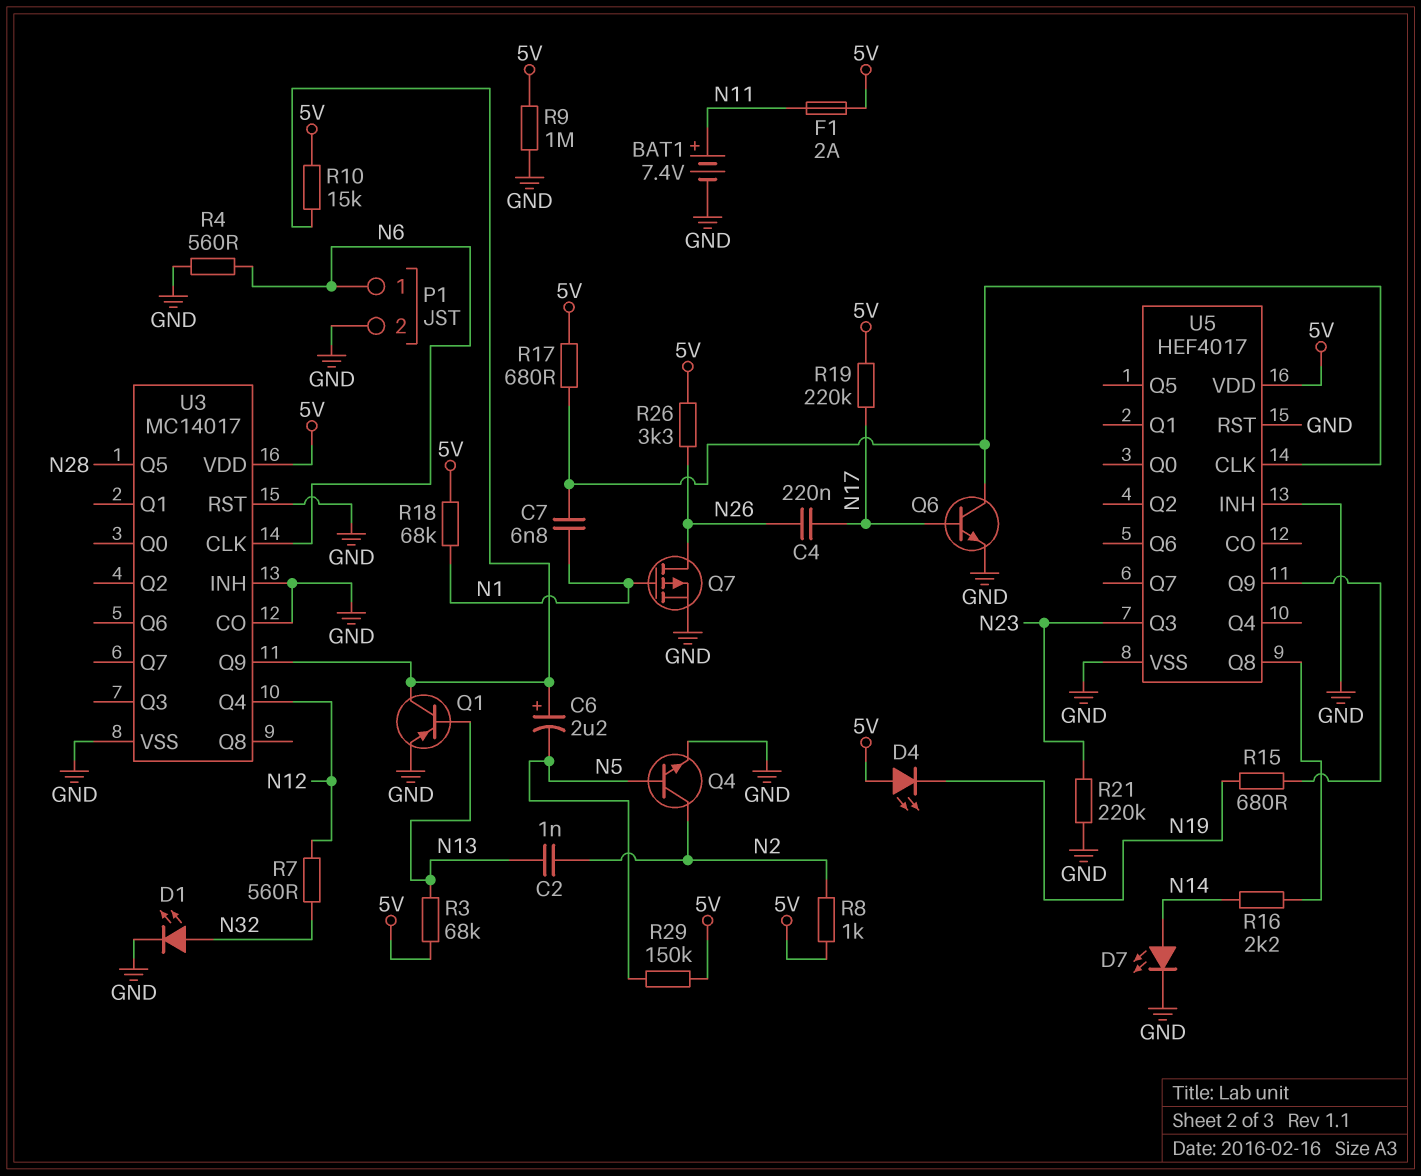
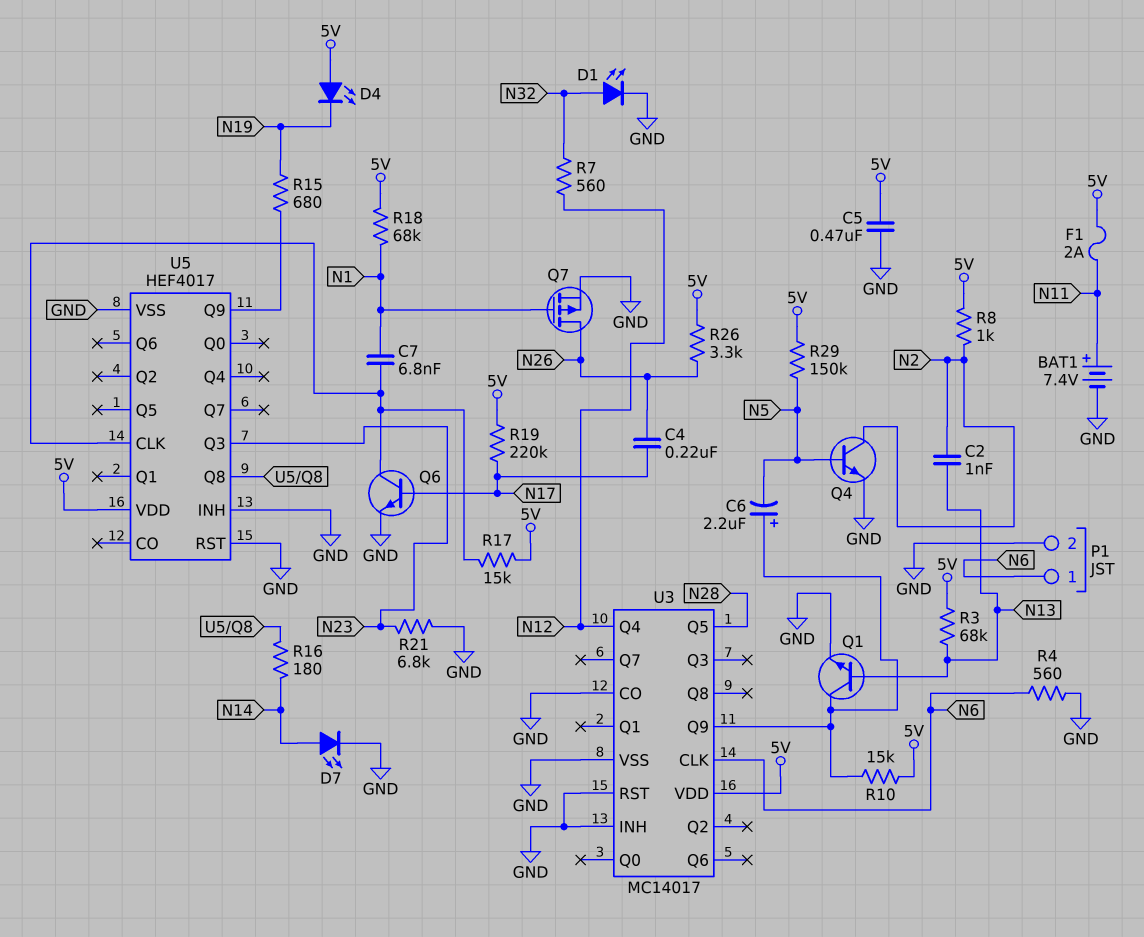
C5: none -> 470nF (5V, GND)
Q1: PNP (B N13, C U3/Q9, E GND) -> NPN (B N13, C U3/Q9, E GND)
R9: 1M (5V, GND) -> none
R16: 2.2k (N14, U5/Q8) -> 180 (N14, U5/Q8)
R17: 680 (5V, U5/CLK) -> 15k (5V, U5/CLK)
R21: 220k (GND, N23) -> 6.8k (GND, N23)

